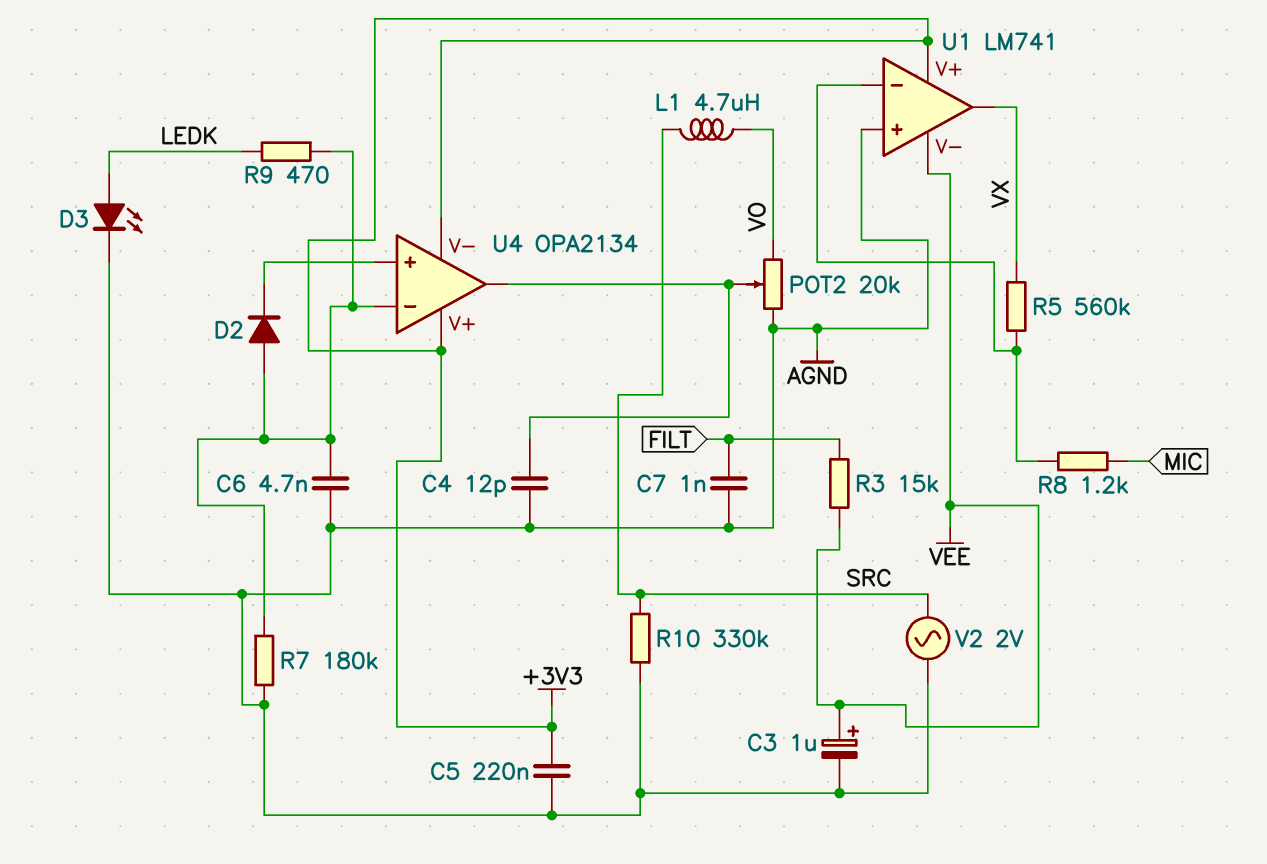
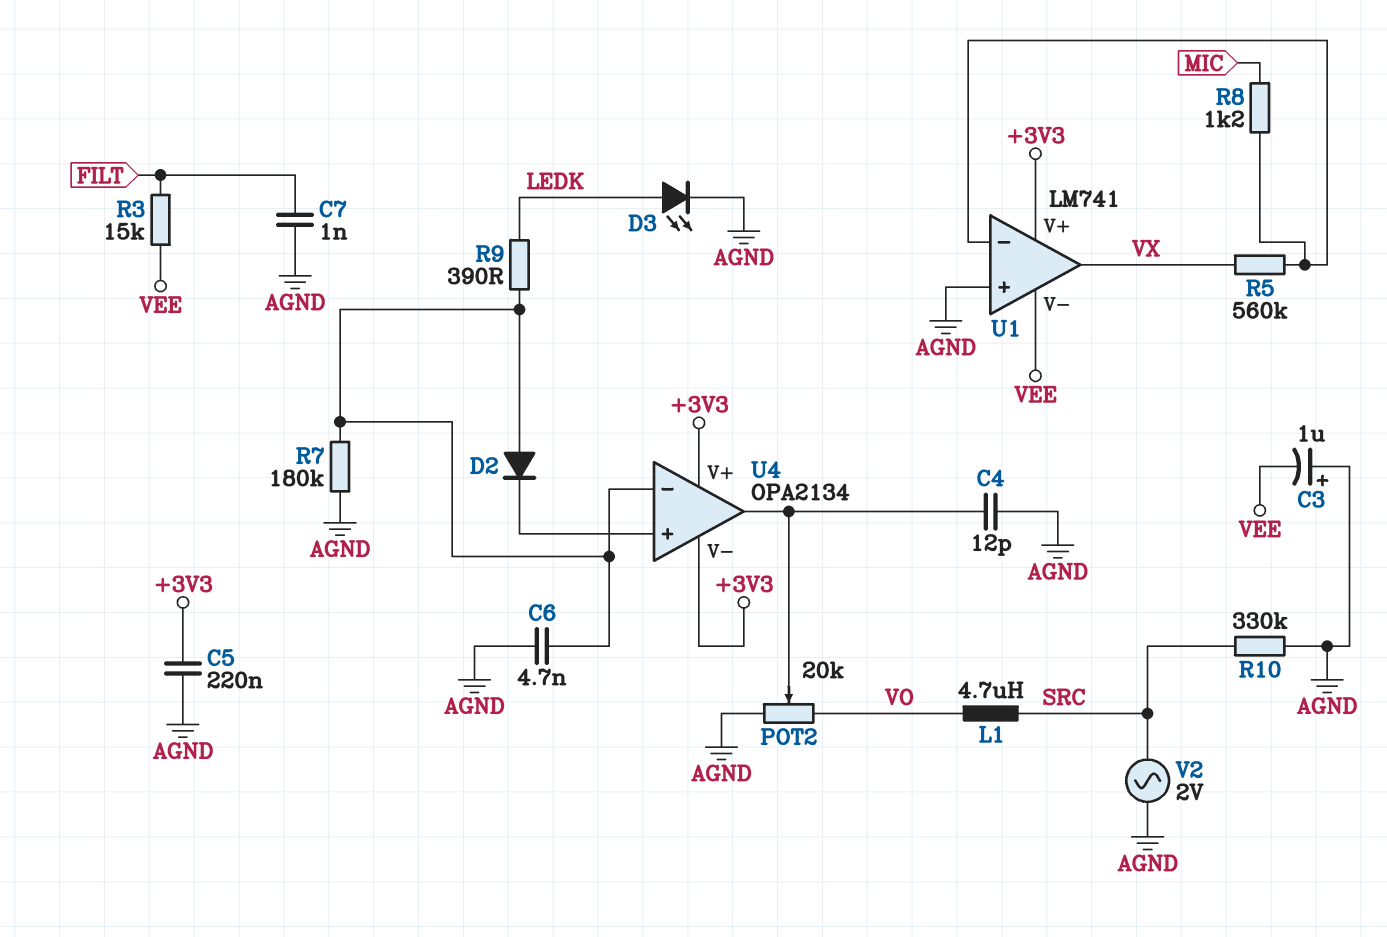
C3: 1uF (plus VEE, minus AGND) -> 1uF (plus AGND, minus VEE)
R9: 470 (LEDK, U4/in-) -> 390 (LEDK, U4/in-)

